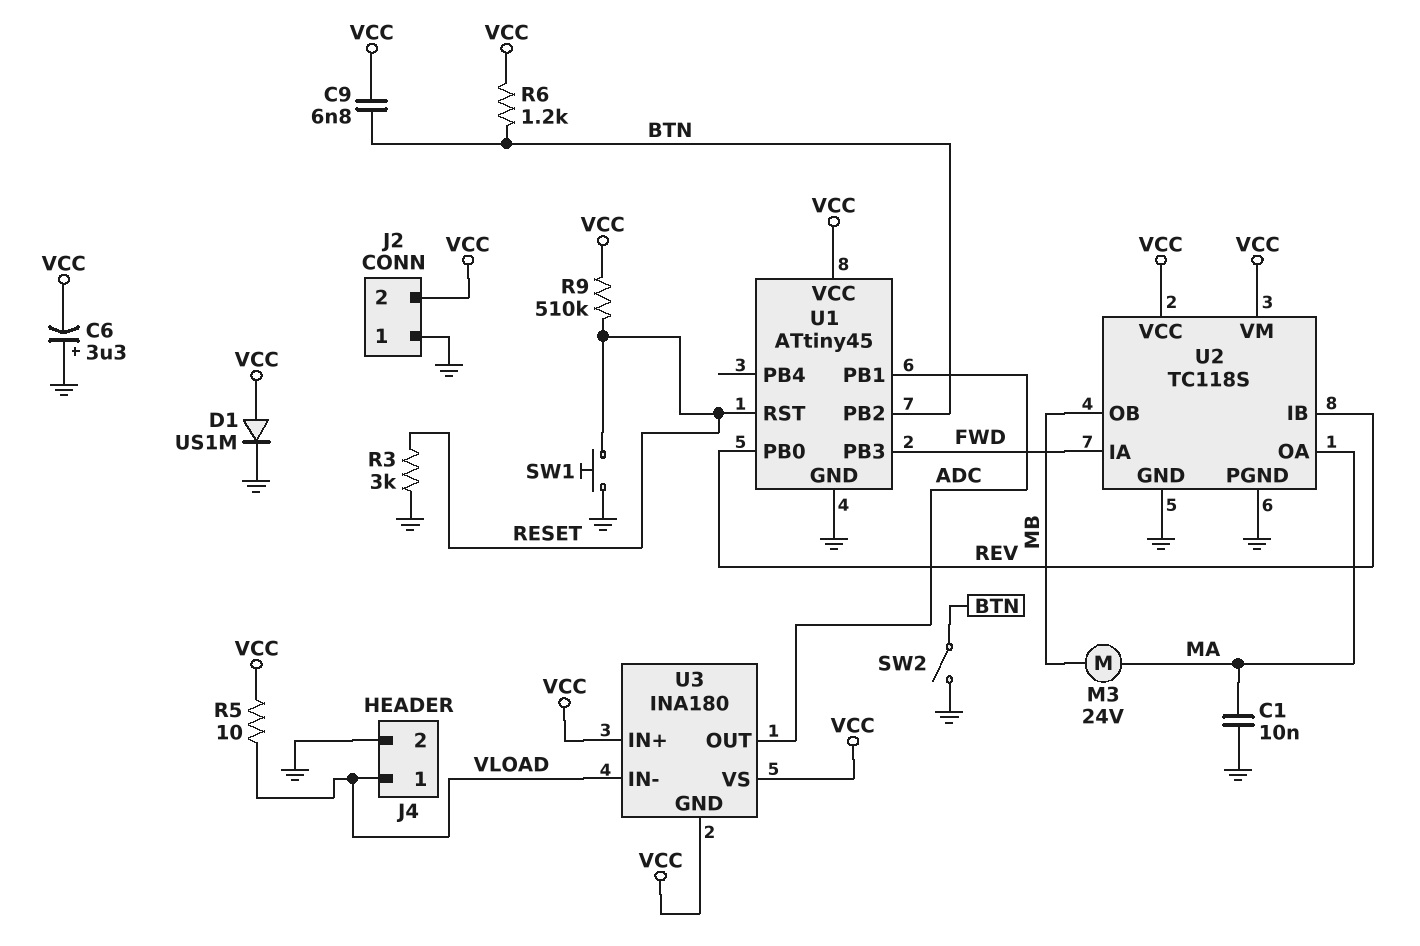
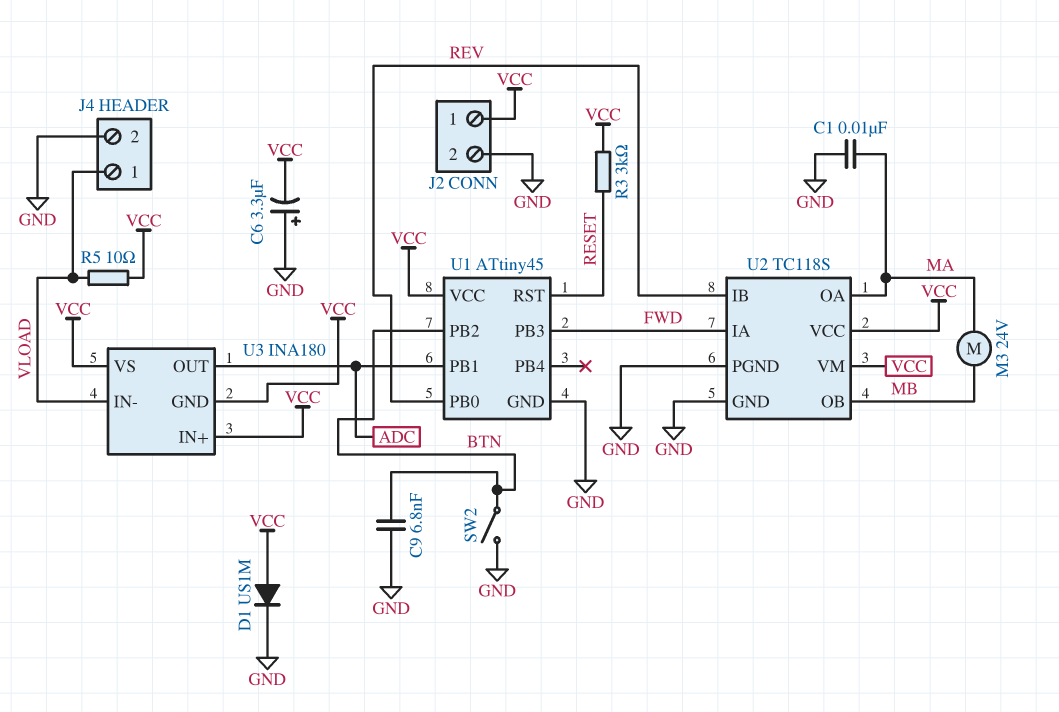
C9: 6.8nF (BTN, VCC) -> 6.8nF (BTN, GND)
J2 pin 1: GND -> VCC
J2 pin 2: VCC -> GND
R3: 3k (GND, RESET) -> 3k (RESET, VCC)
R6: 1.2k (BTN, VCC) -> none
R9: 510k (RESET, VCC) -> none
SW1: button (GND, RESET) -> none

